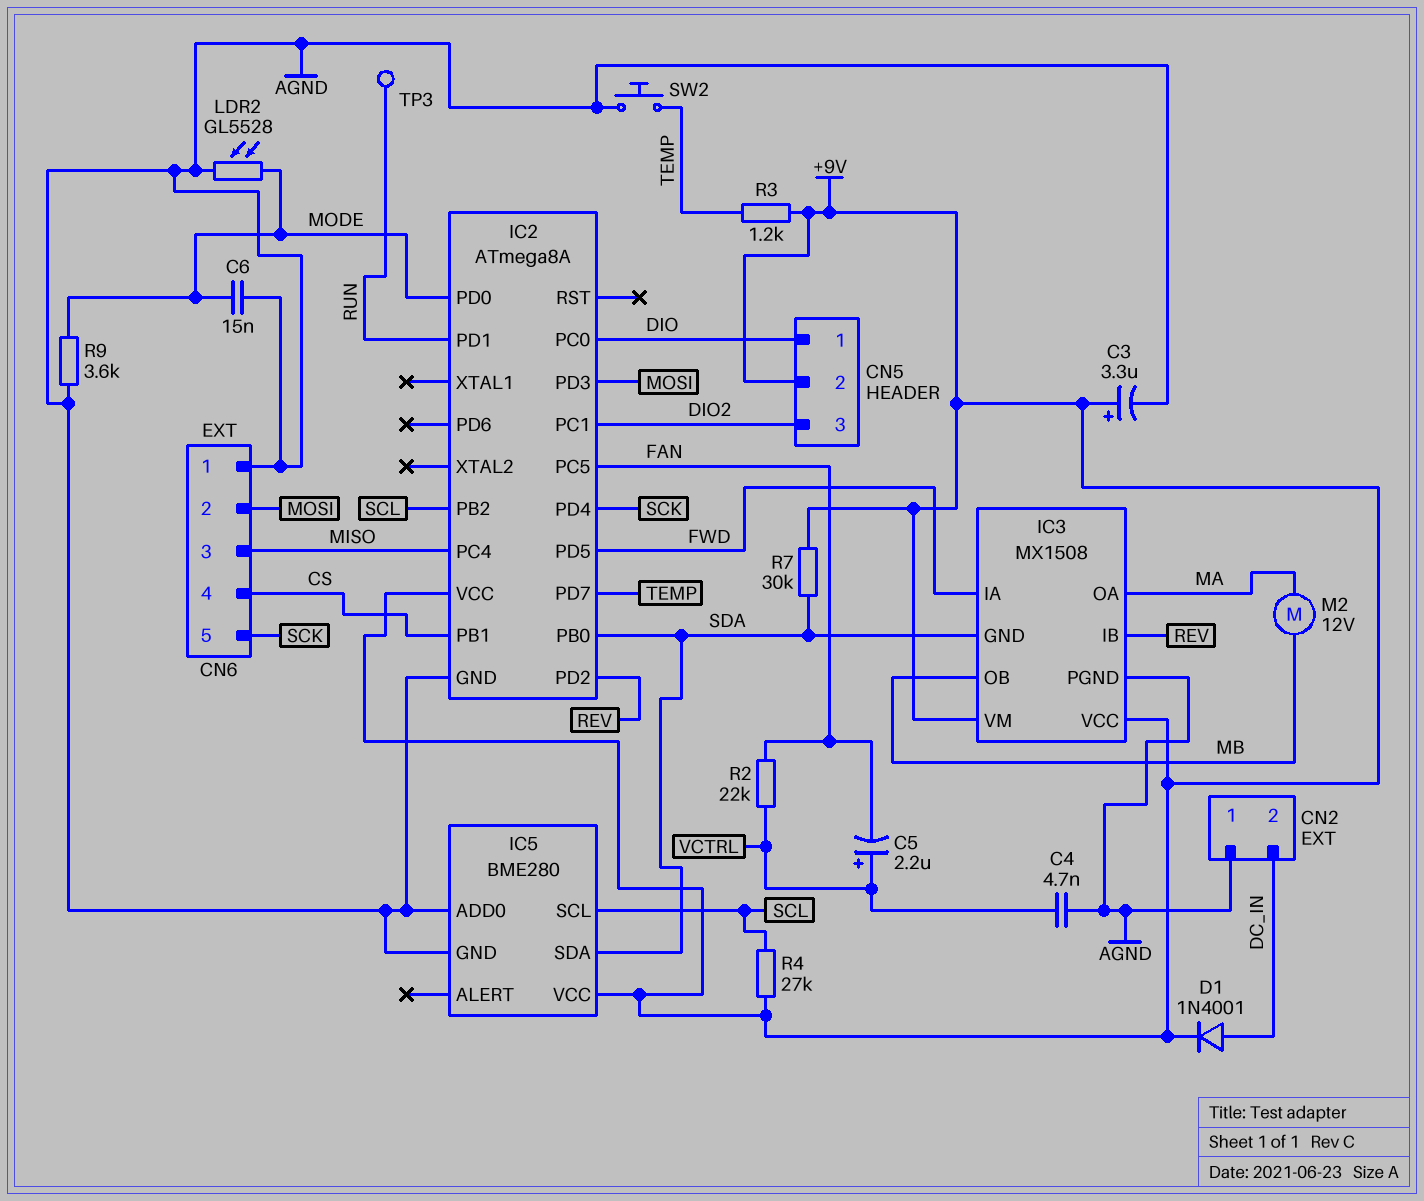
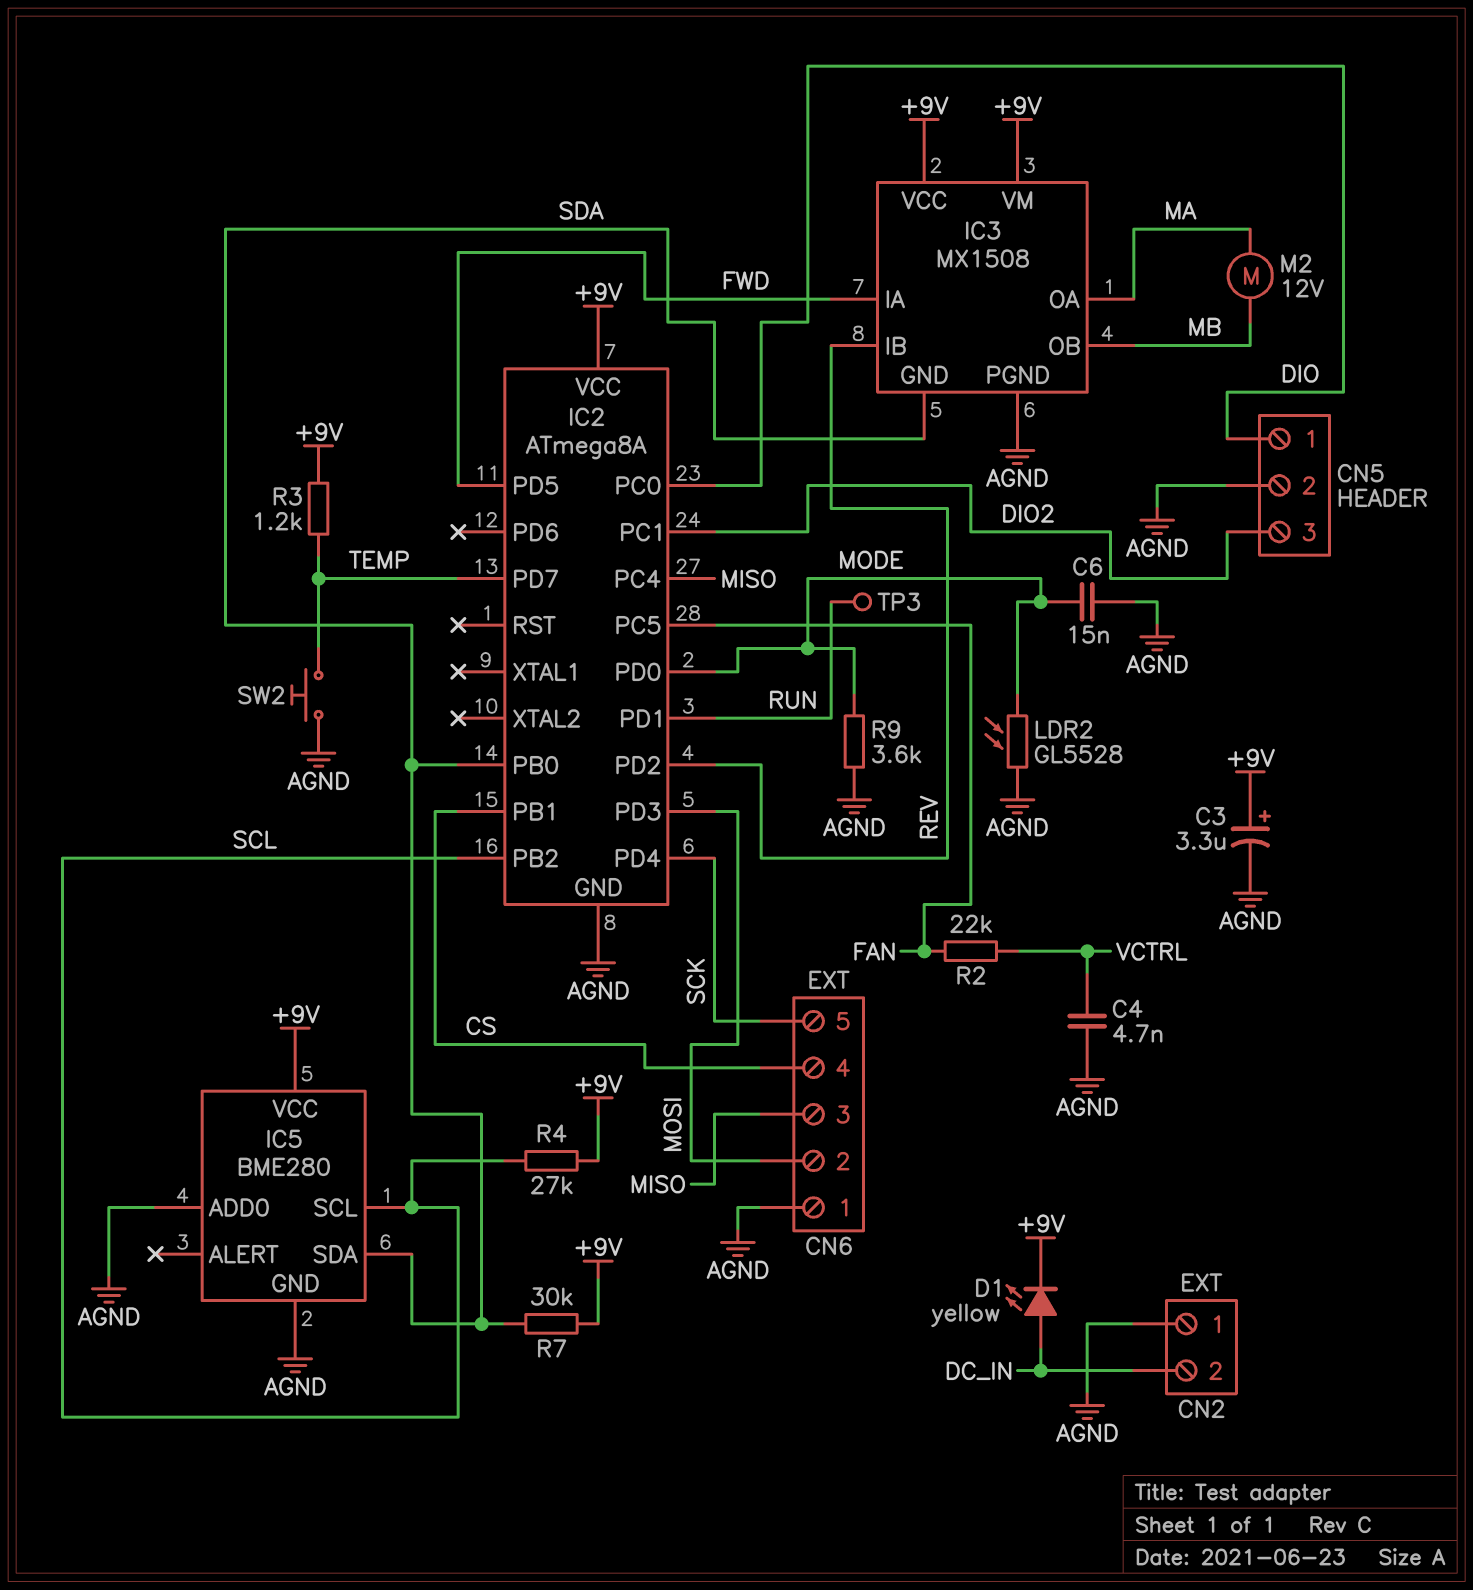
C5: 2.2uF (plus VCTRL, minus FAN) -> none
CN5 pin 2: +9V -> AGND
D1: diode 1N4001 (A DC_IN, K +9V) -> LED yellow (A DC_IN, K +9V)

